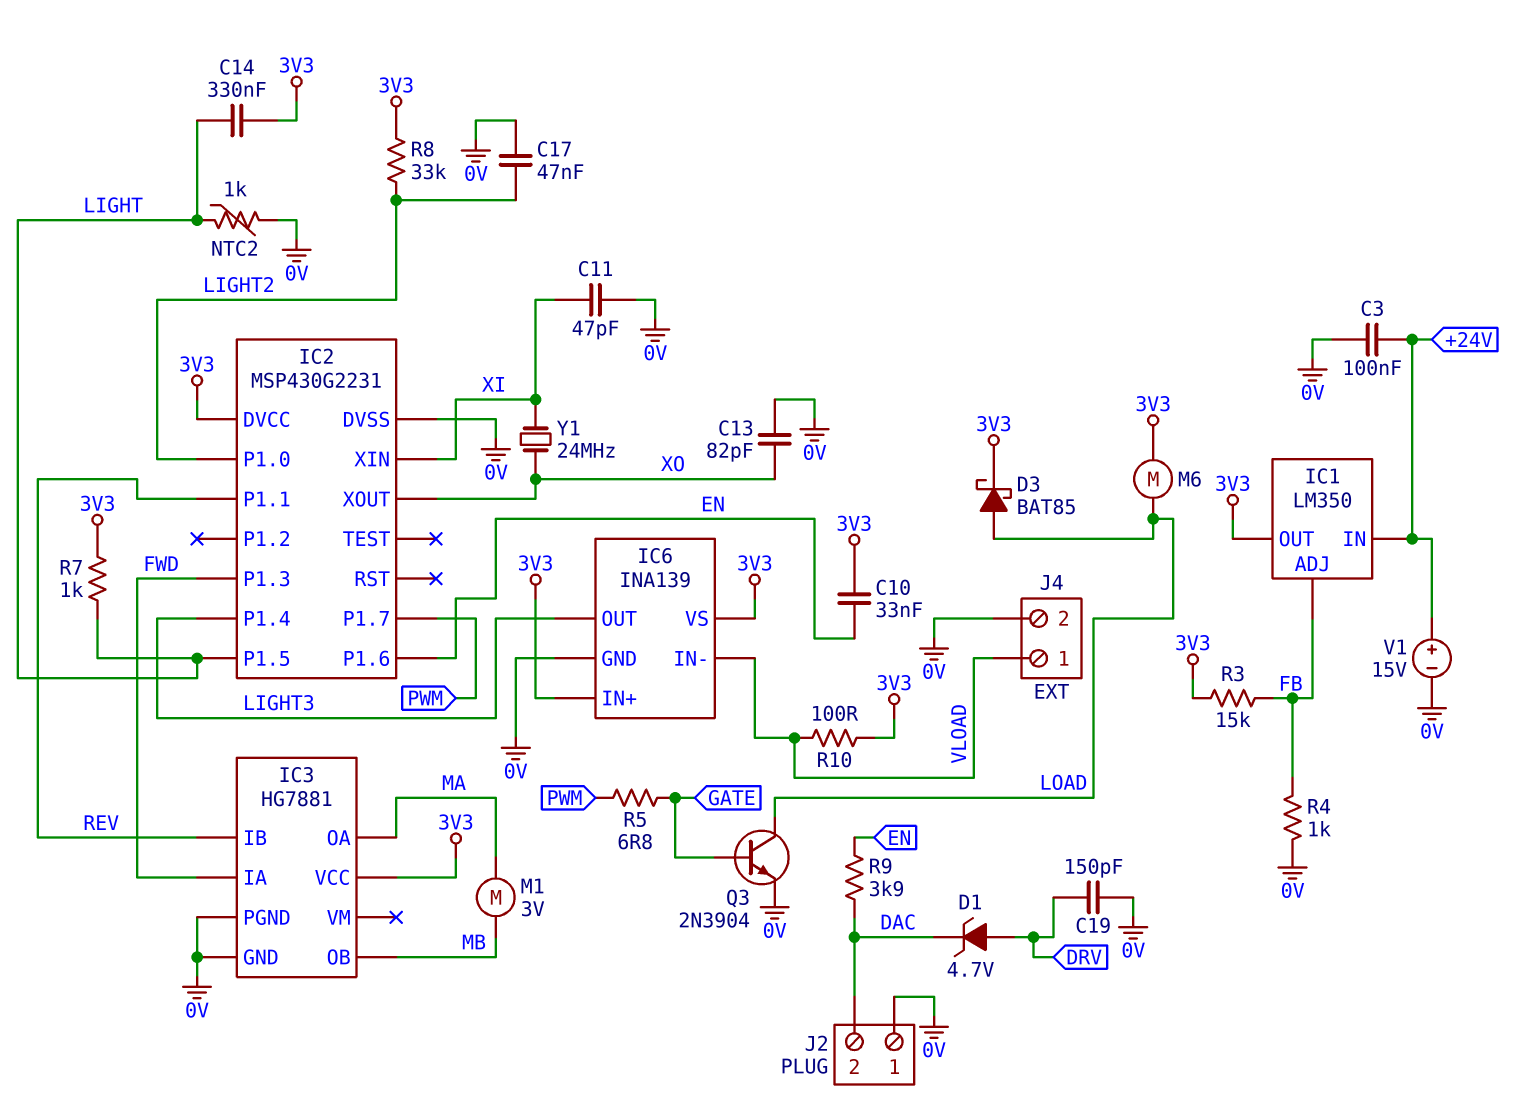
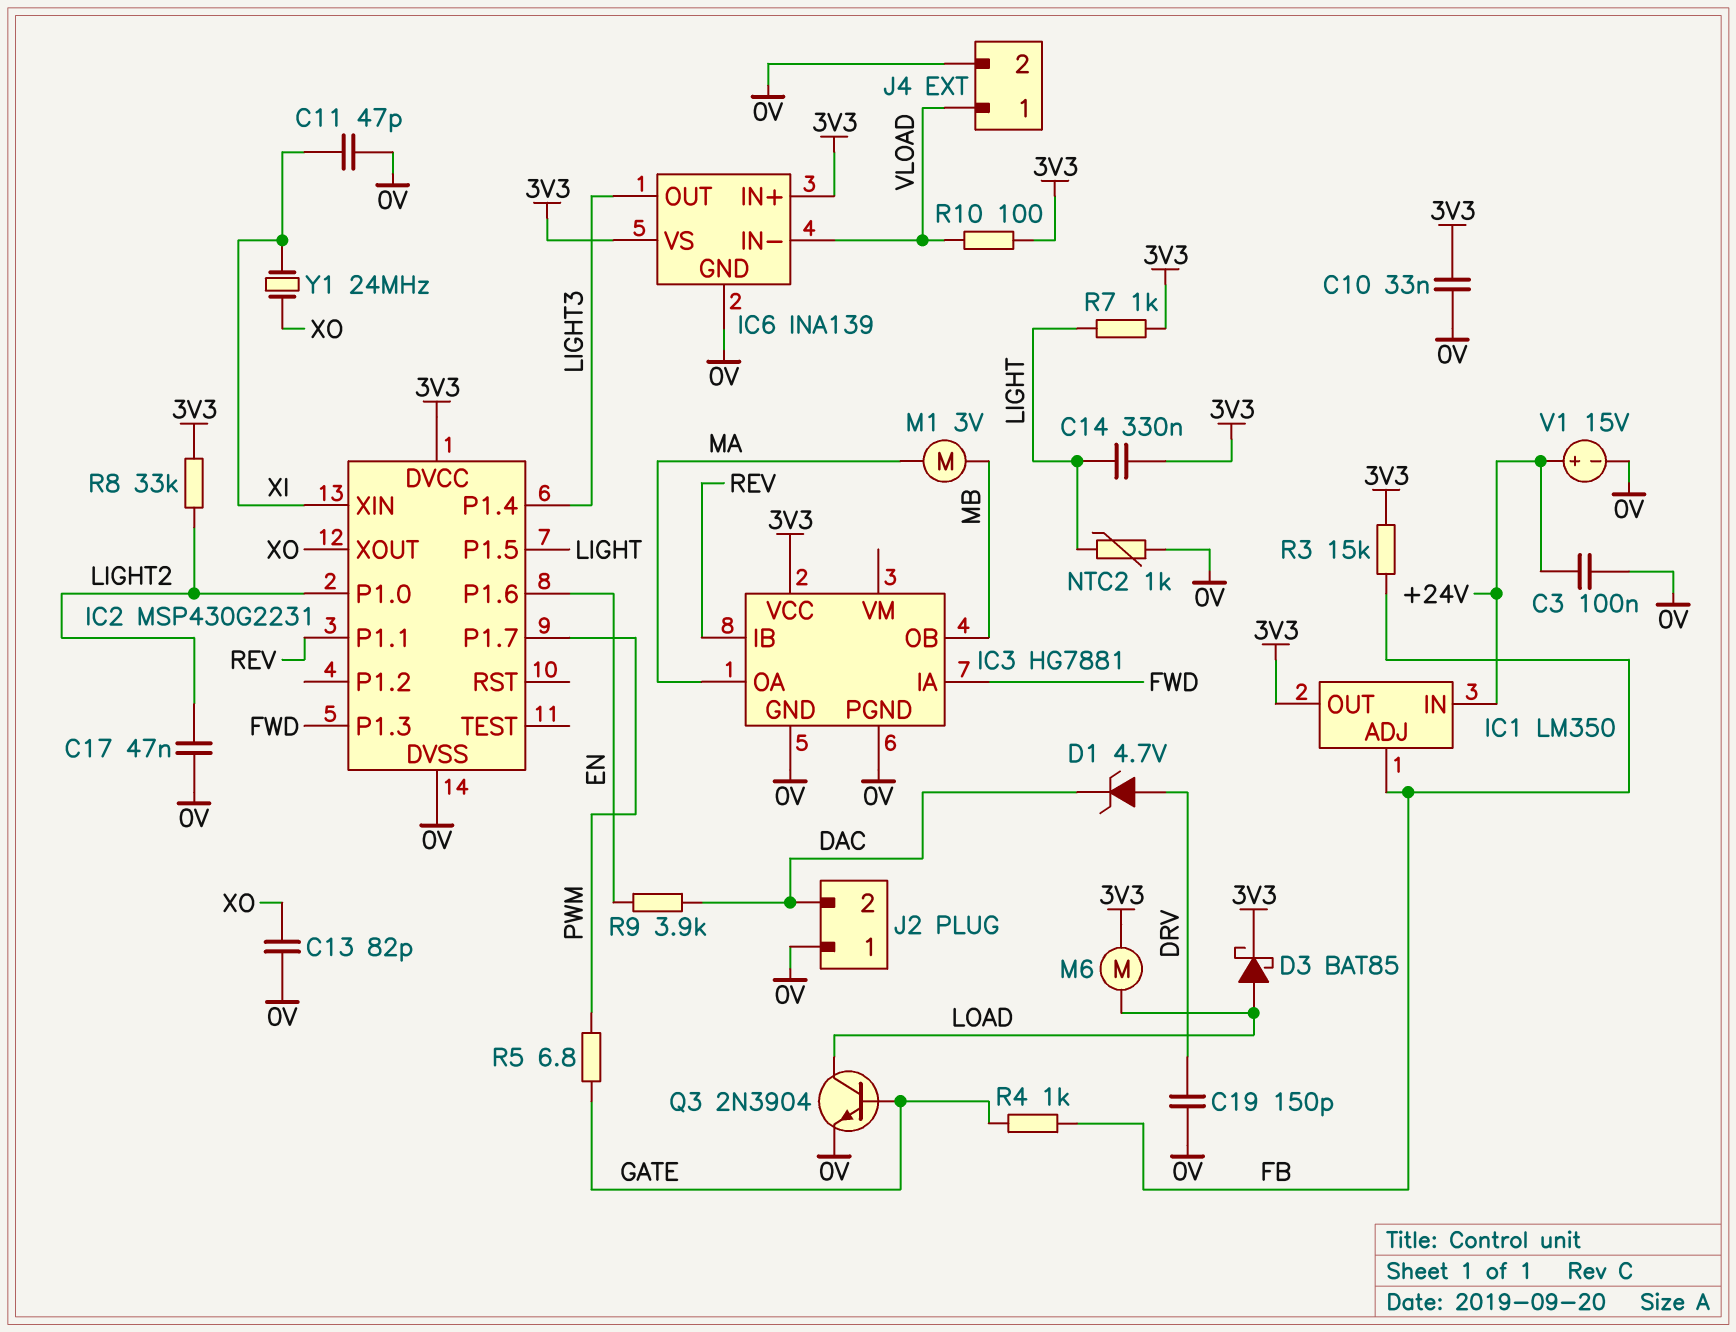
C10: 33nF (3V3, EN) -> 33nF (0V, 3V3)
R4: 1k (0V, FB) -> 1k (FB, GATE)

